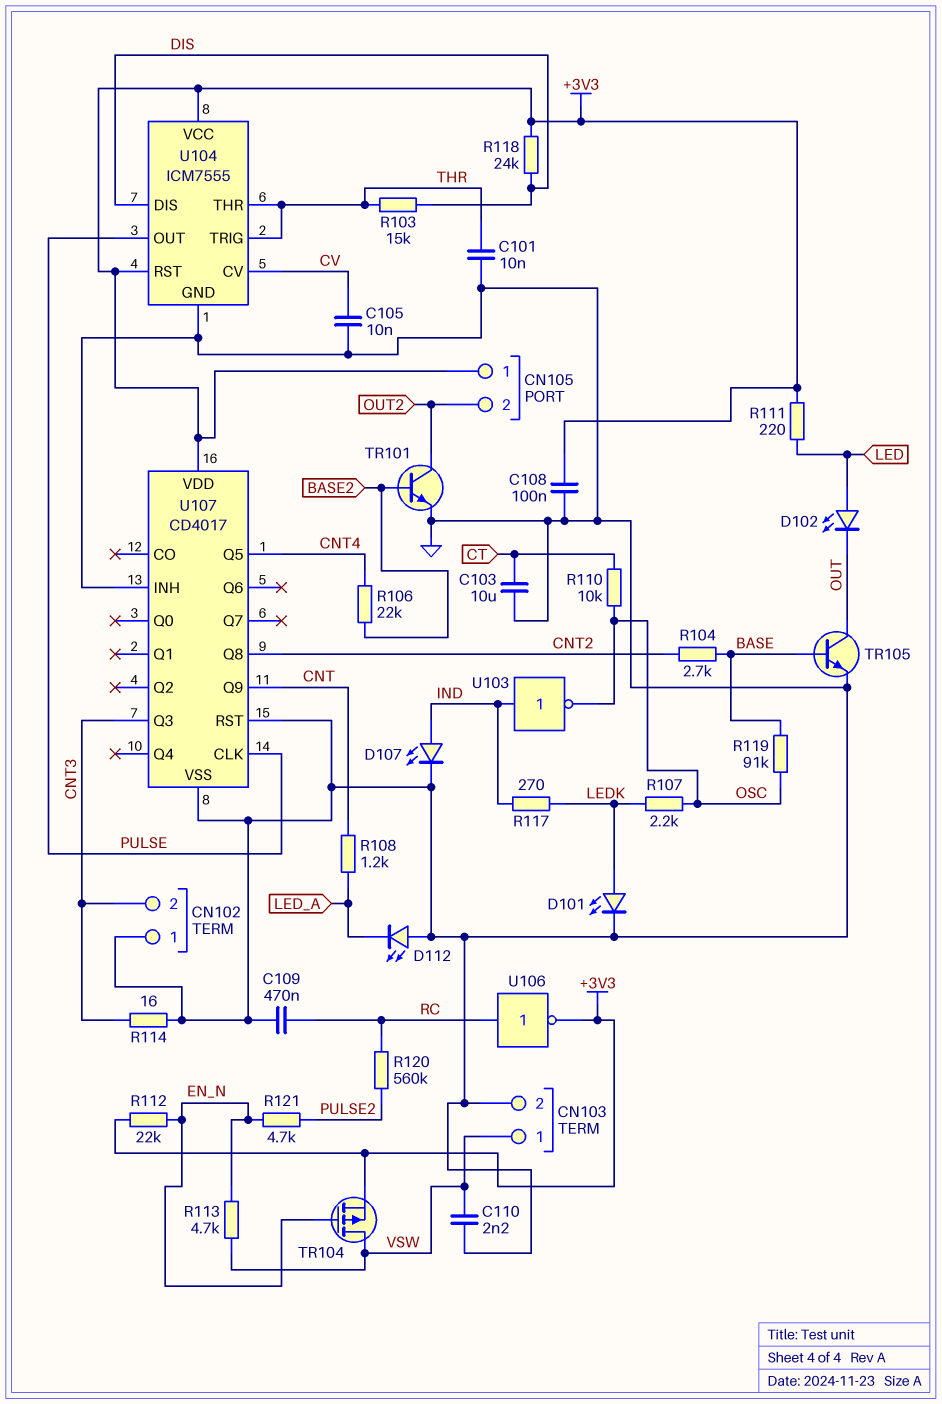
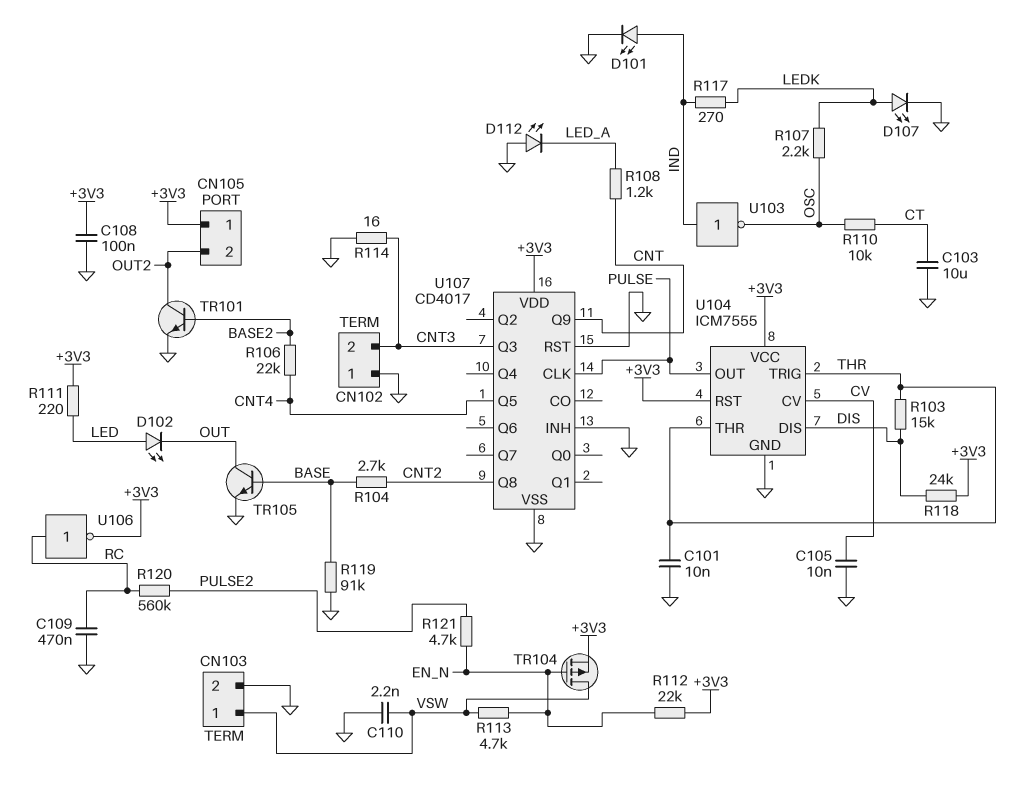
D101: LED (A LEDK, K GND) -> LED (A IND, K GND)
D107: LED (A IND, K GND) -> LED (A LEDK, K GND)
R119: 91k (BASE, OSC) -> 91k (BASE, GND)

